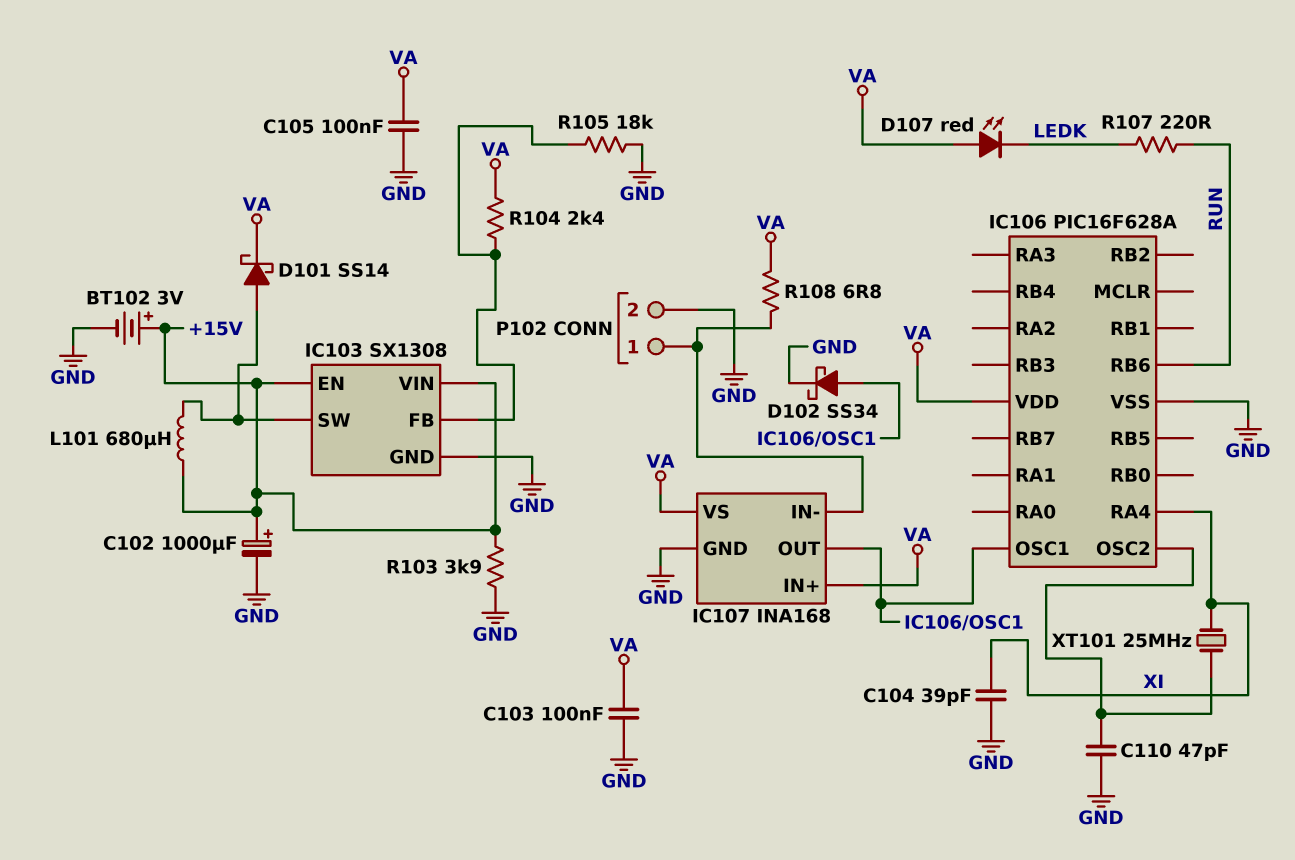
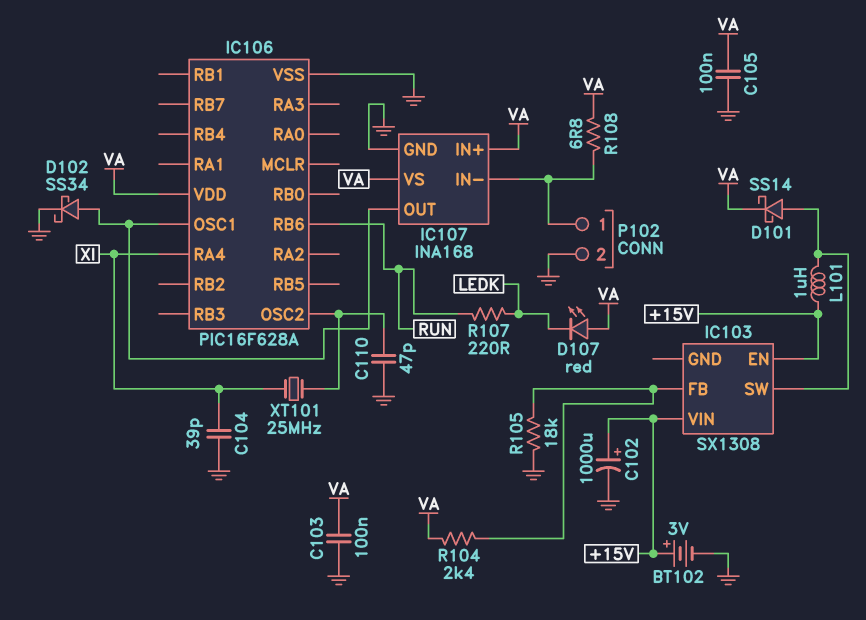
IC103 pin GND: GND -> none
L101: 680uH (+15V, IC103/SW) -> 1uH (+15V, IC103/SW)
R103: 3.9k (+15V, GND) -> none

